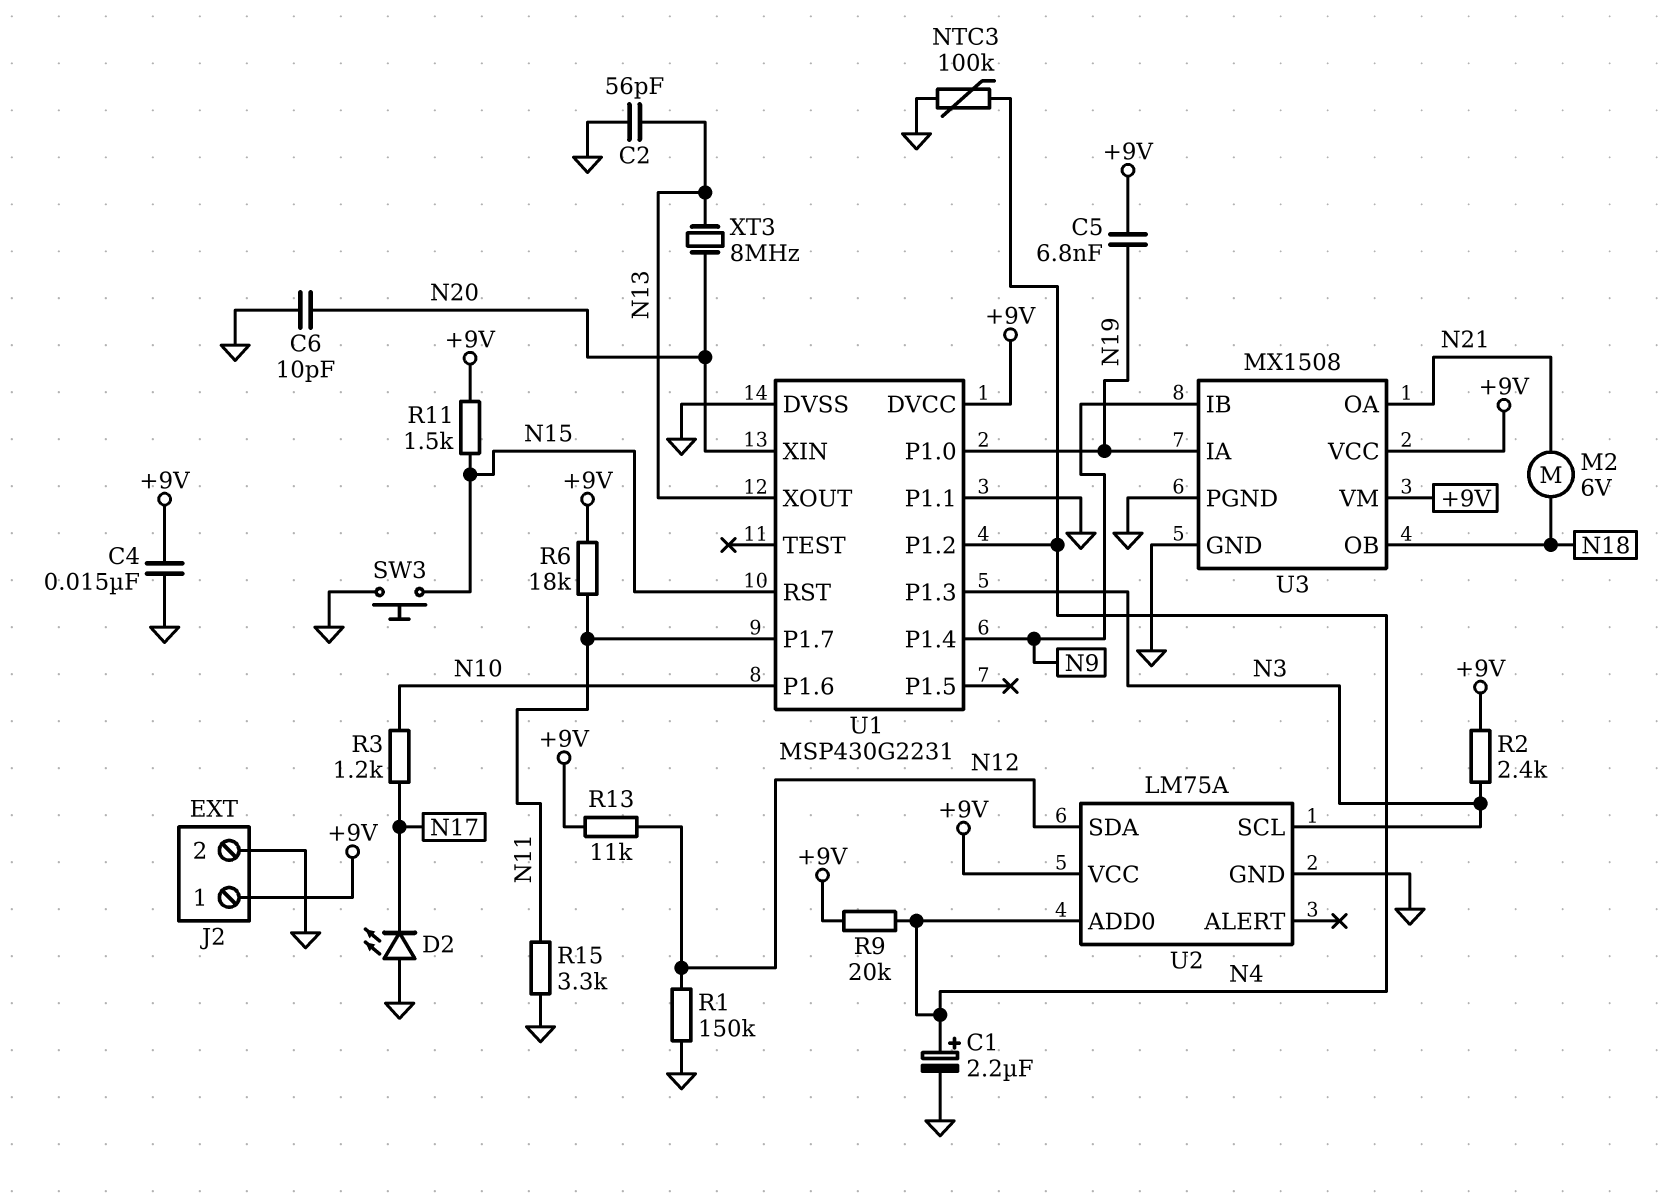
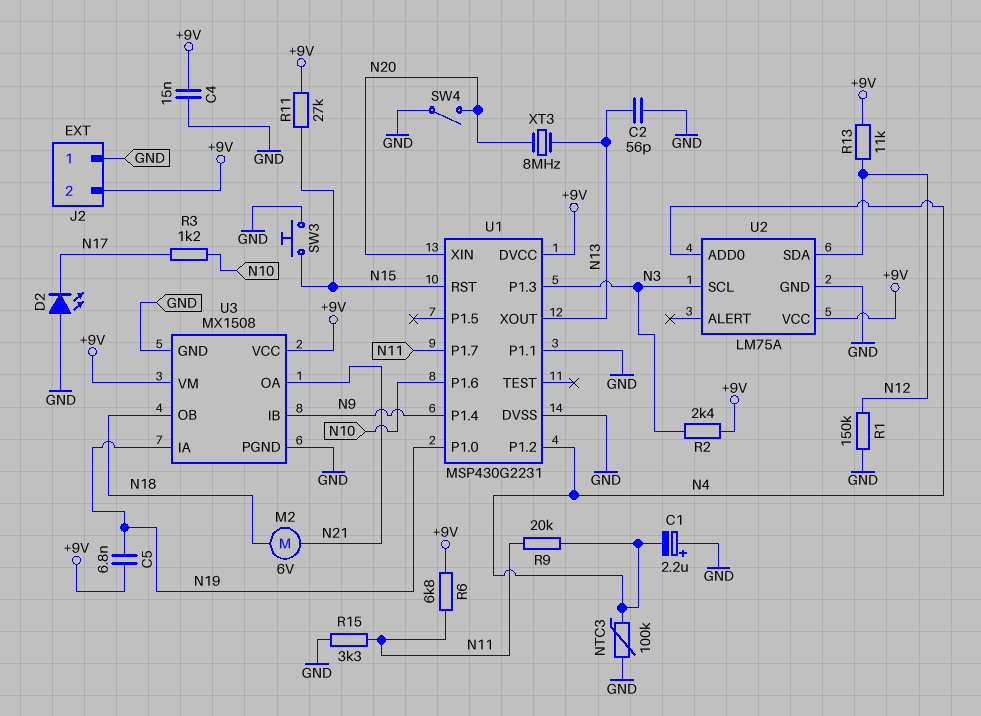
C1: 2.2uF (plus N4, minus GND) -> 2.2uF (plus GND, minus N4)
C6: 10pF (GND, N20) -> none
J2 pin 1: +9V -> GND
J2 pin 2: GND -> +9V
R6: 18k (+9V, N11) -> 6.8k (+9V, N11)
R9: 20k (+9V, N4) -> 20k (N4, N11)
R11: 1.5k (+9V, N15) -> 27k (+9V, N15)
SW4: none -> switch (GND, N20)

